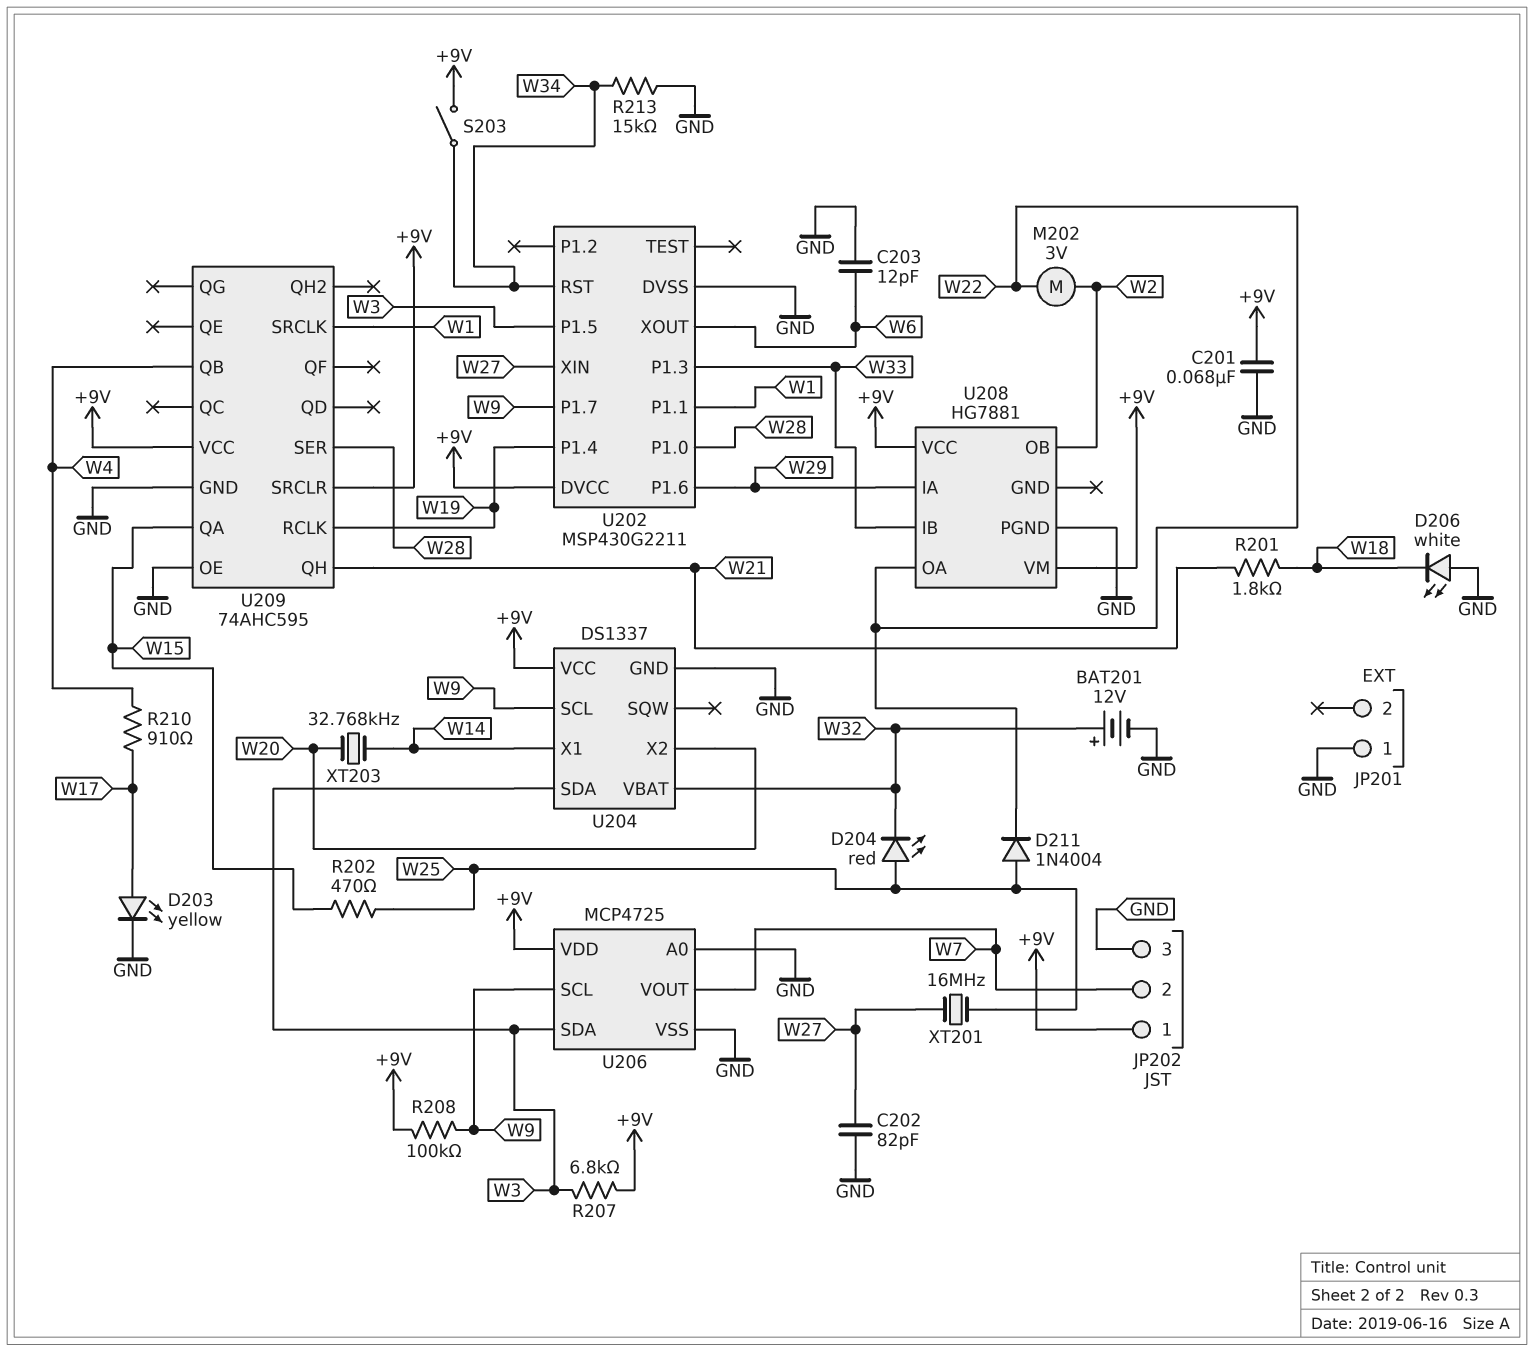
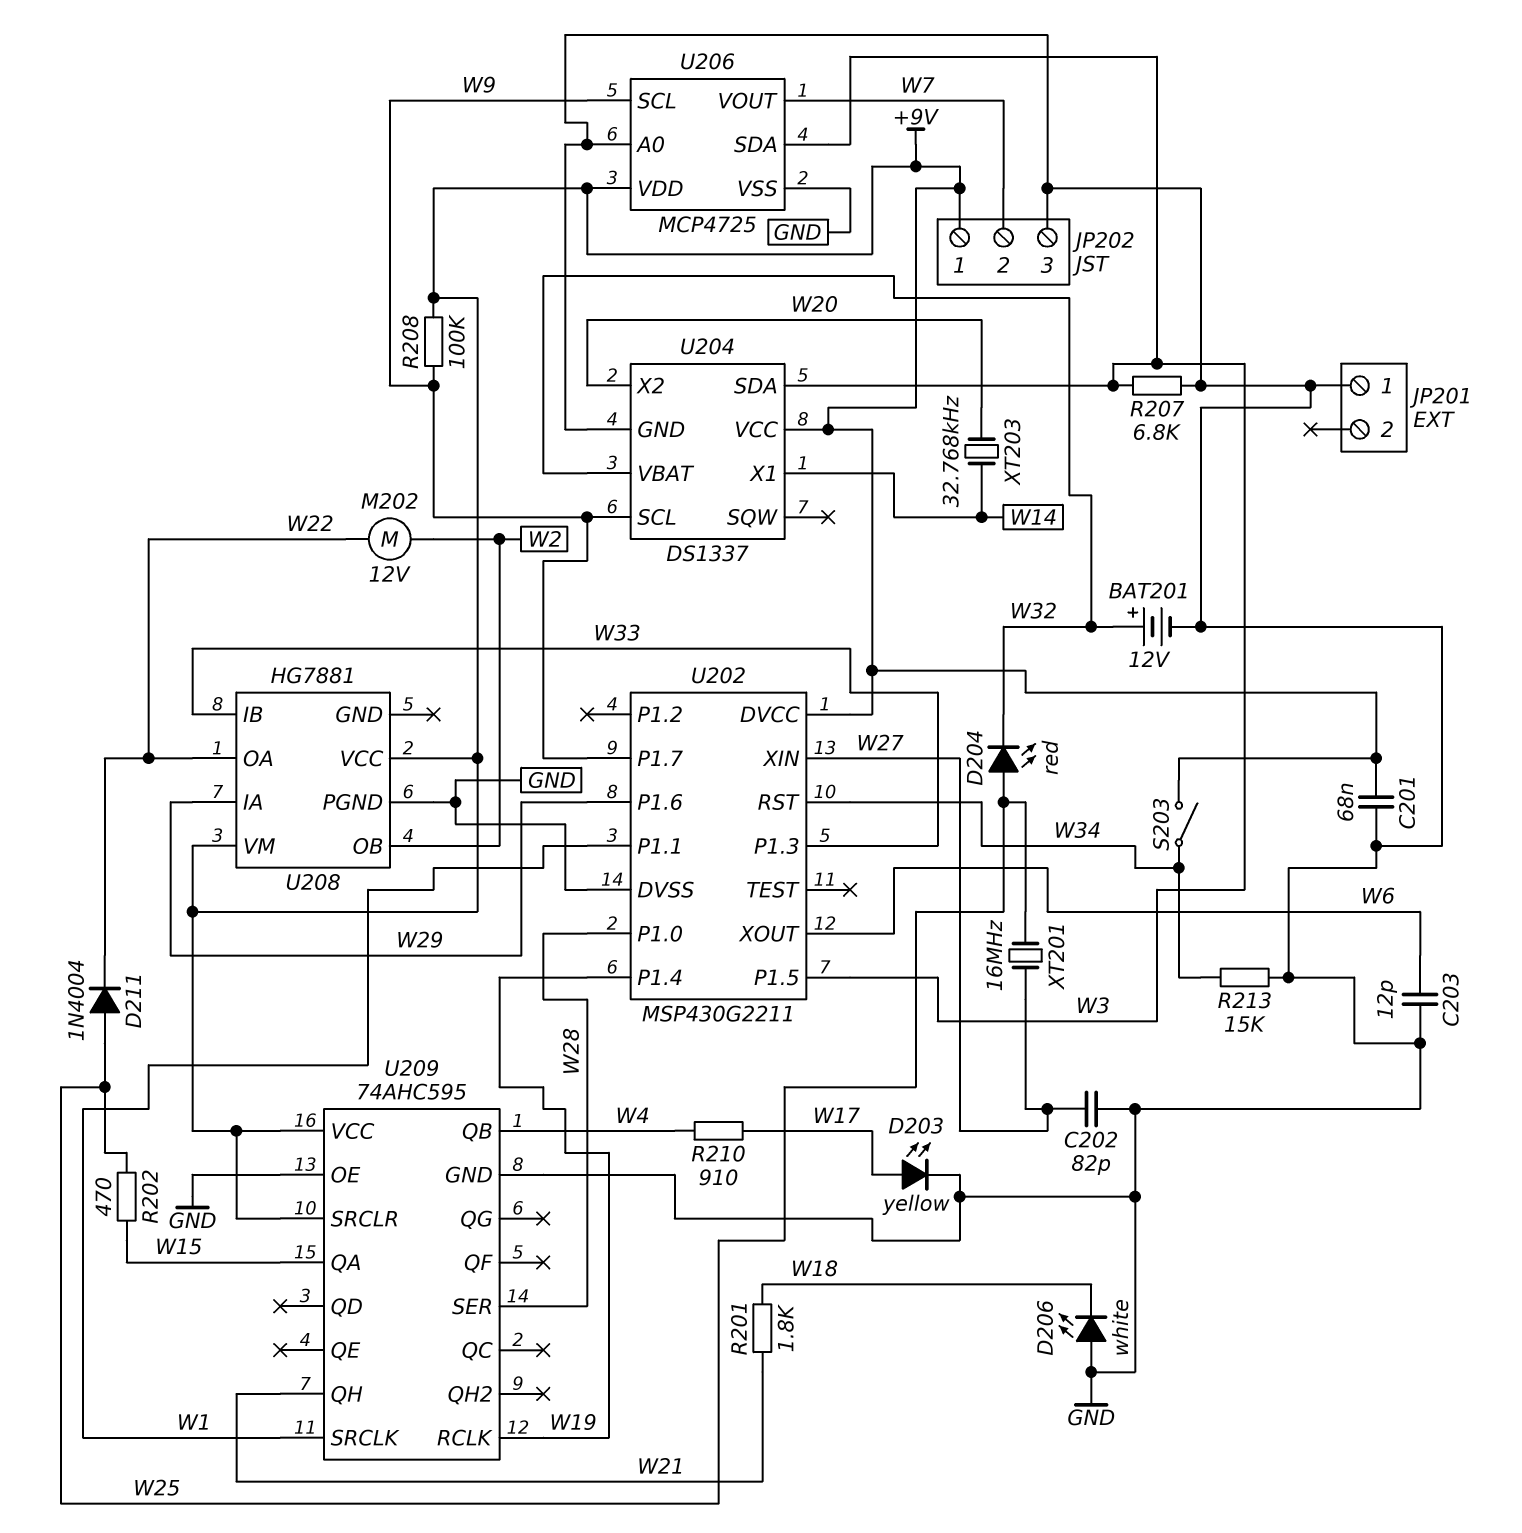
M202: motor 3V (W2, W22) -> motor 12V (W2, W22)
R207: 6.8k (+9V, W3) -> 6.8k (GND, W3)

